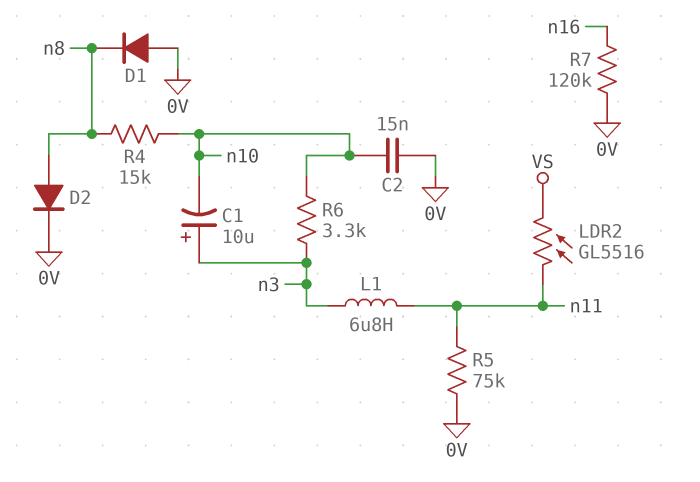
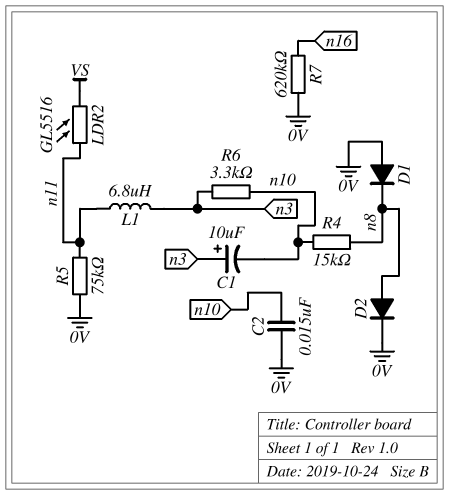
R7: 120k (0V, n16) -> 620k (0V, n16)

